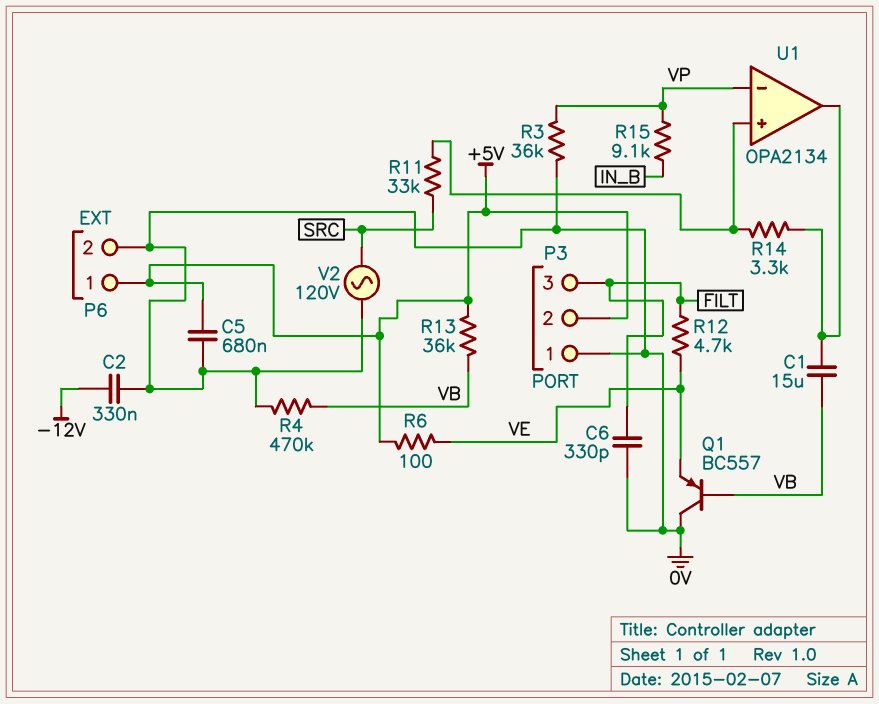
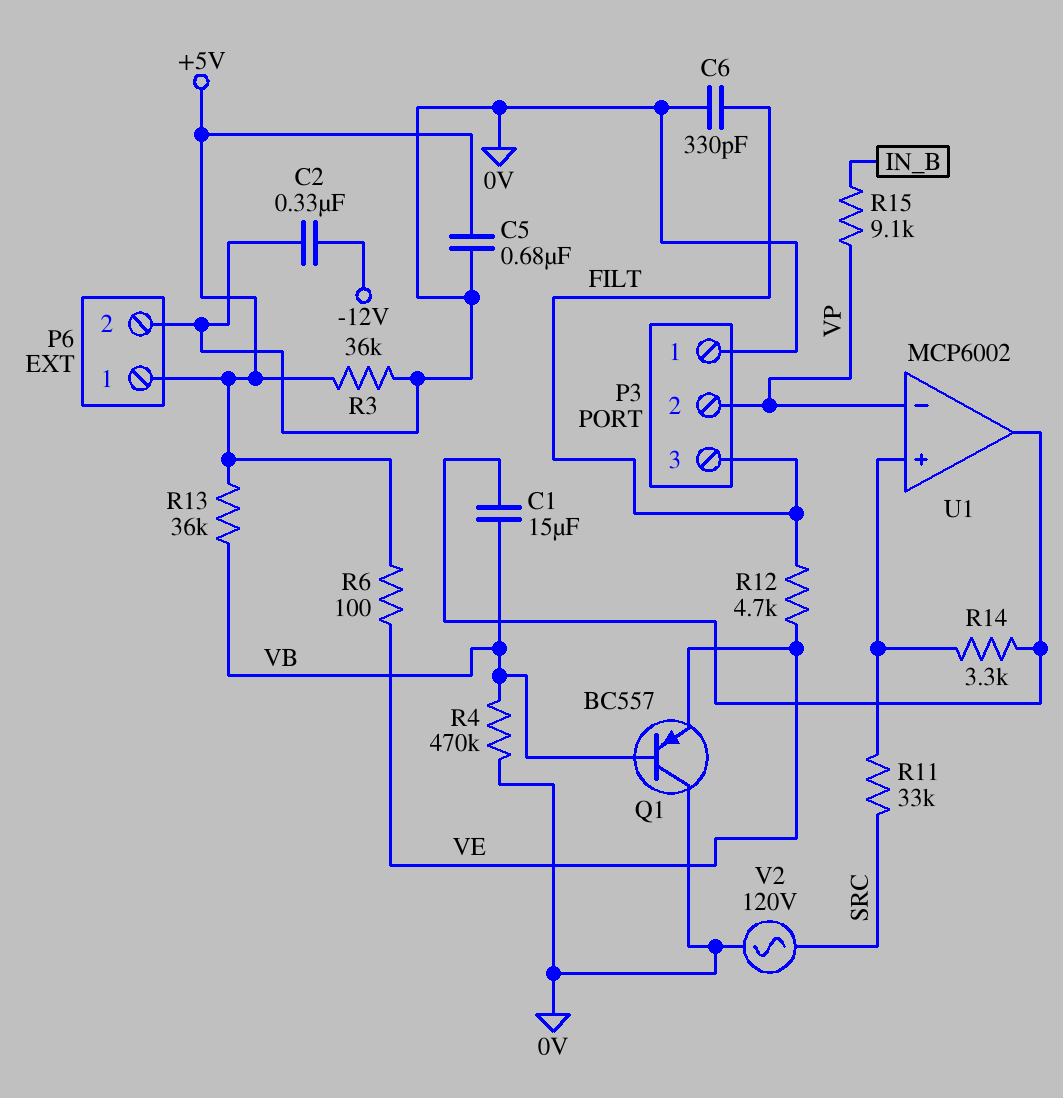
P3 pin 2: +5V -> VP
R3: 36k (0V, VP) -> 36k (+5V, 0V)
U1: OPA2134 -> MCP6002

